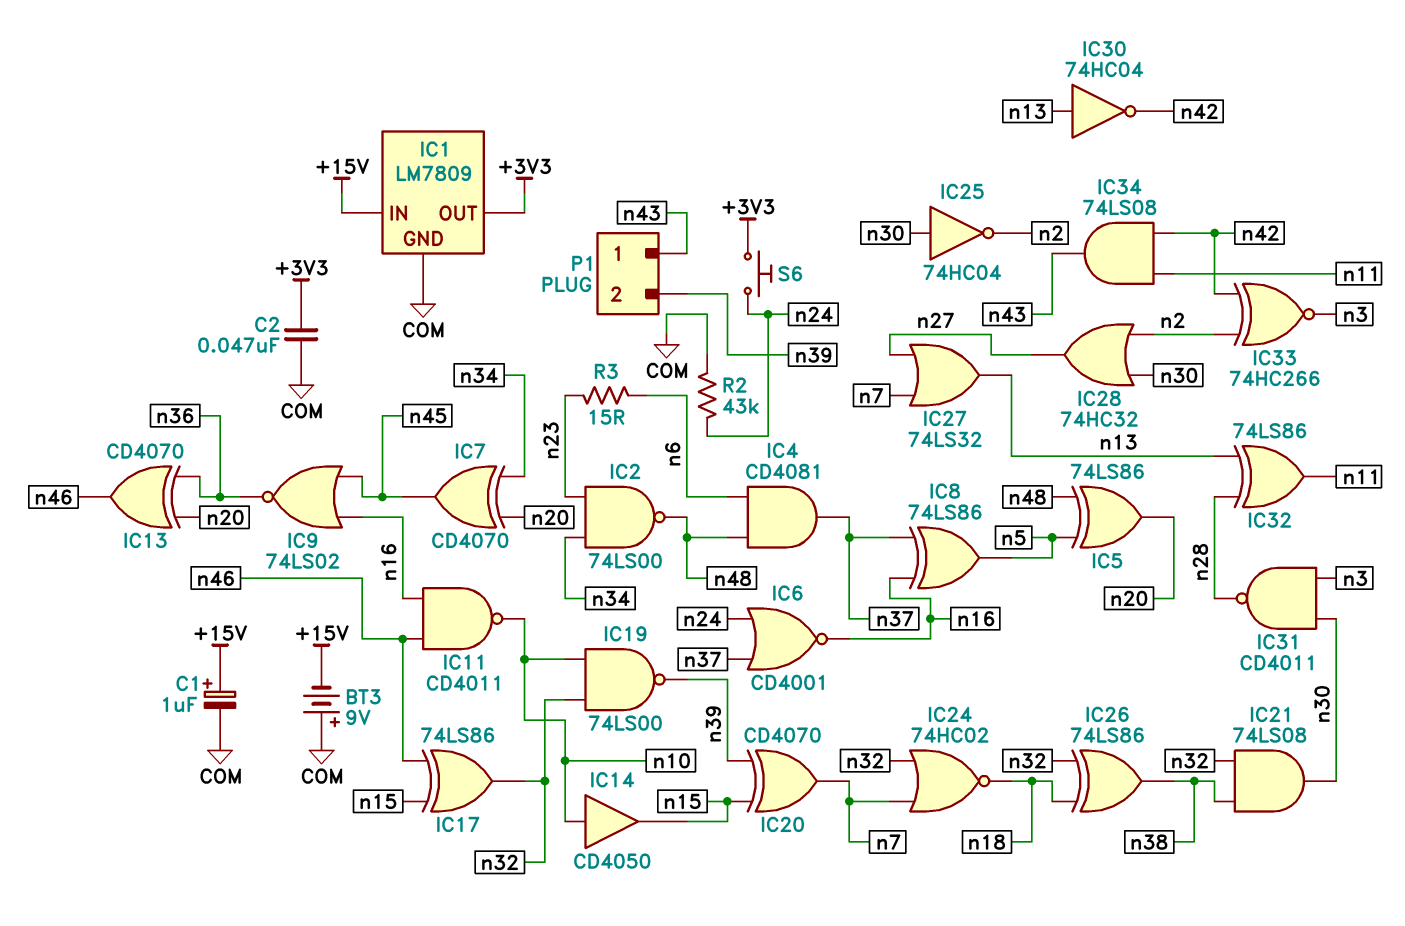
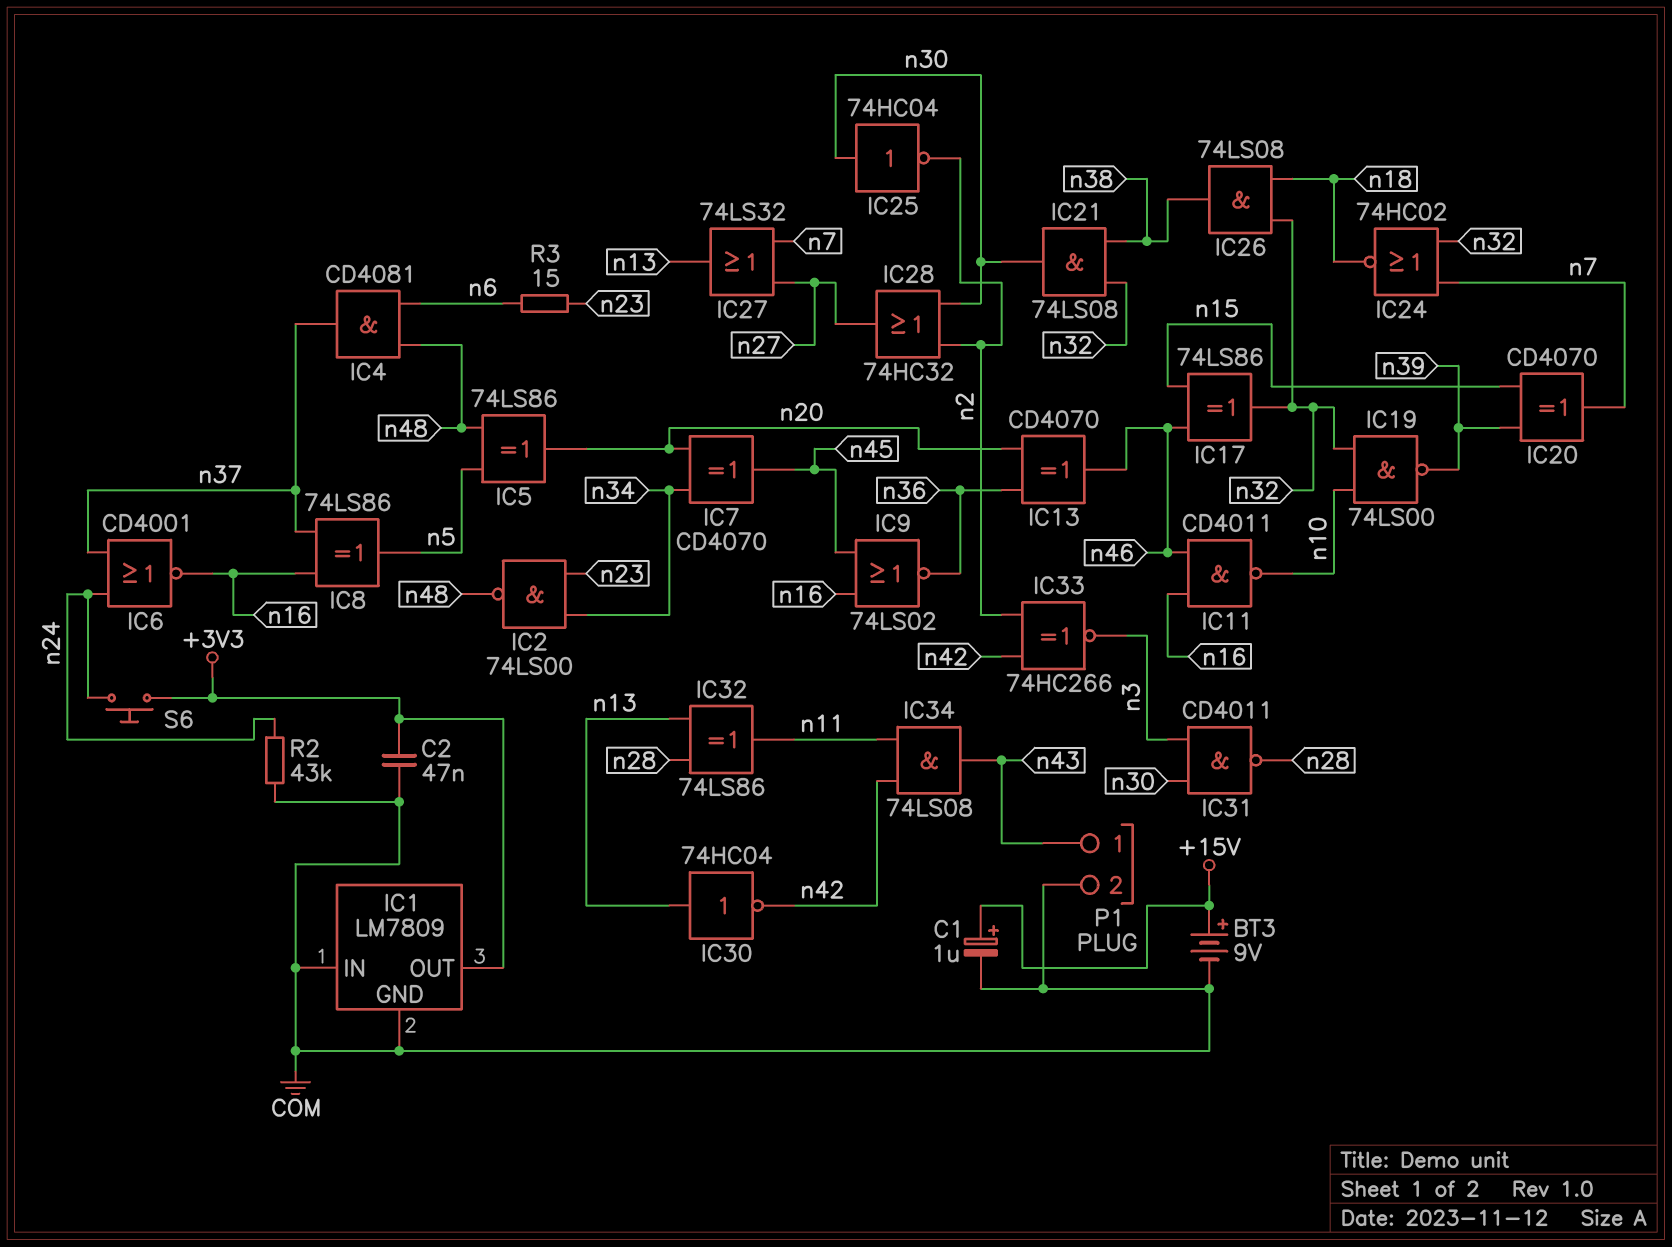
BT3: 9V (plus COM, minus +15V) -> 9V (plus +15V, minus COM)
IC1 pin IN: +15V -> COM
IC14: buffer CD4050 (in n10, out n15) -> none
IC26: XOR 74LS86 (in n18, in n32, out n38) -> AND 74LS08 (in n18, in n32, out n38)
P1 pin 2: n39 -> COM

